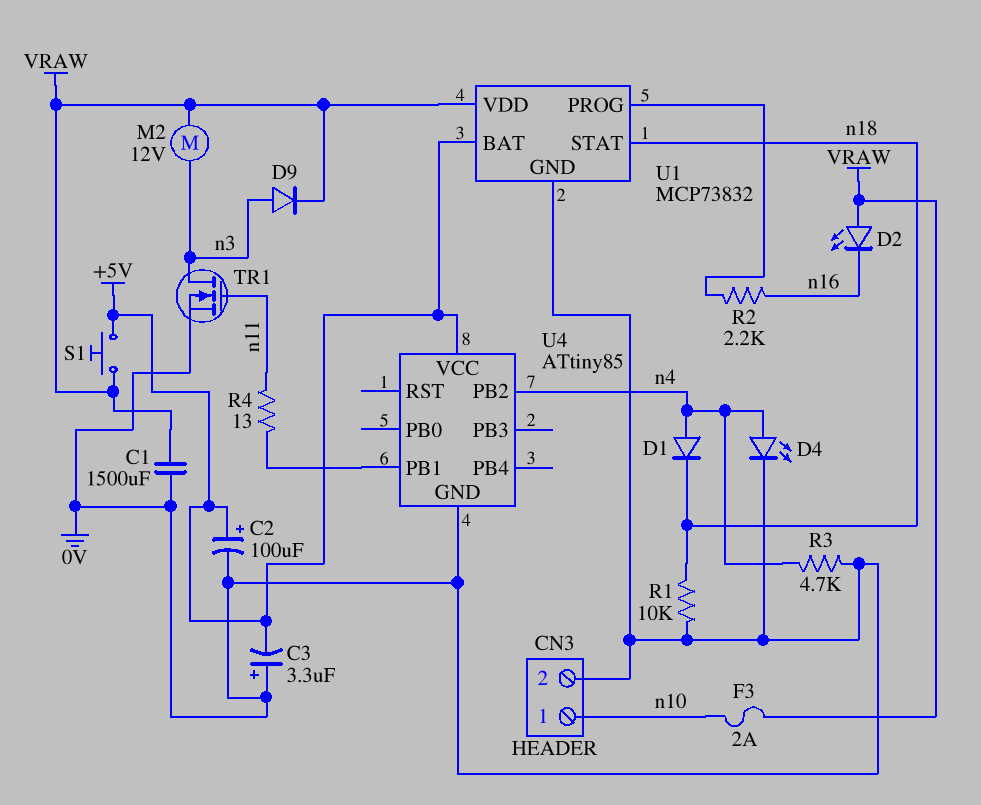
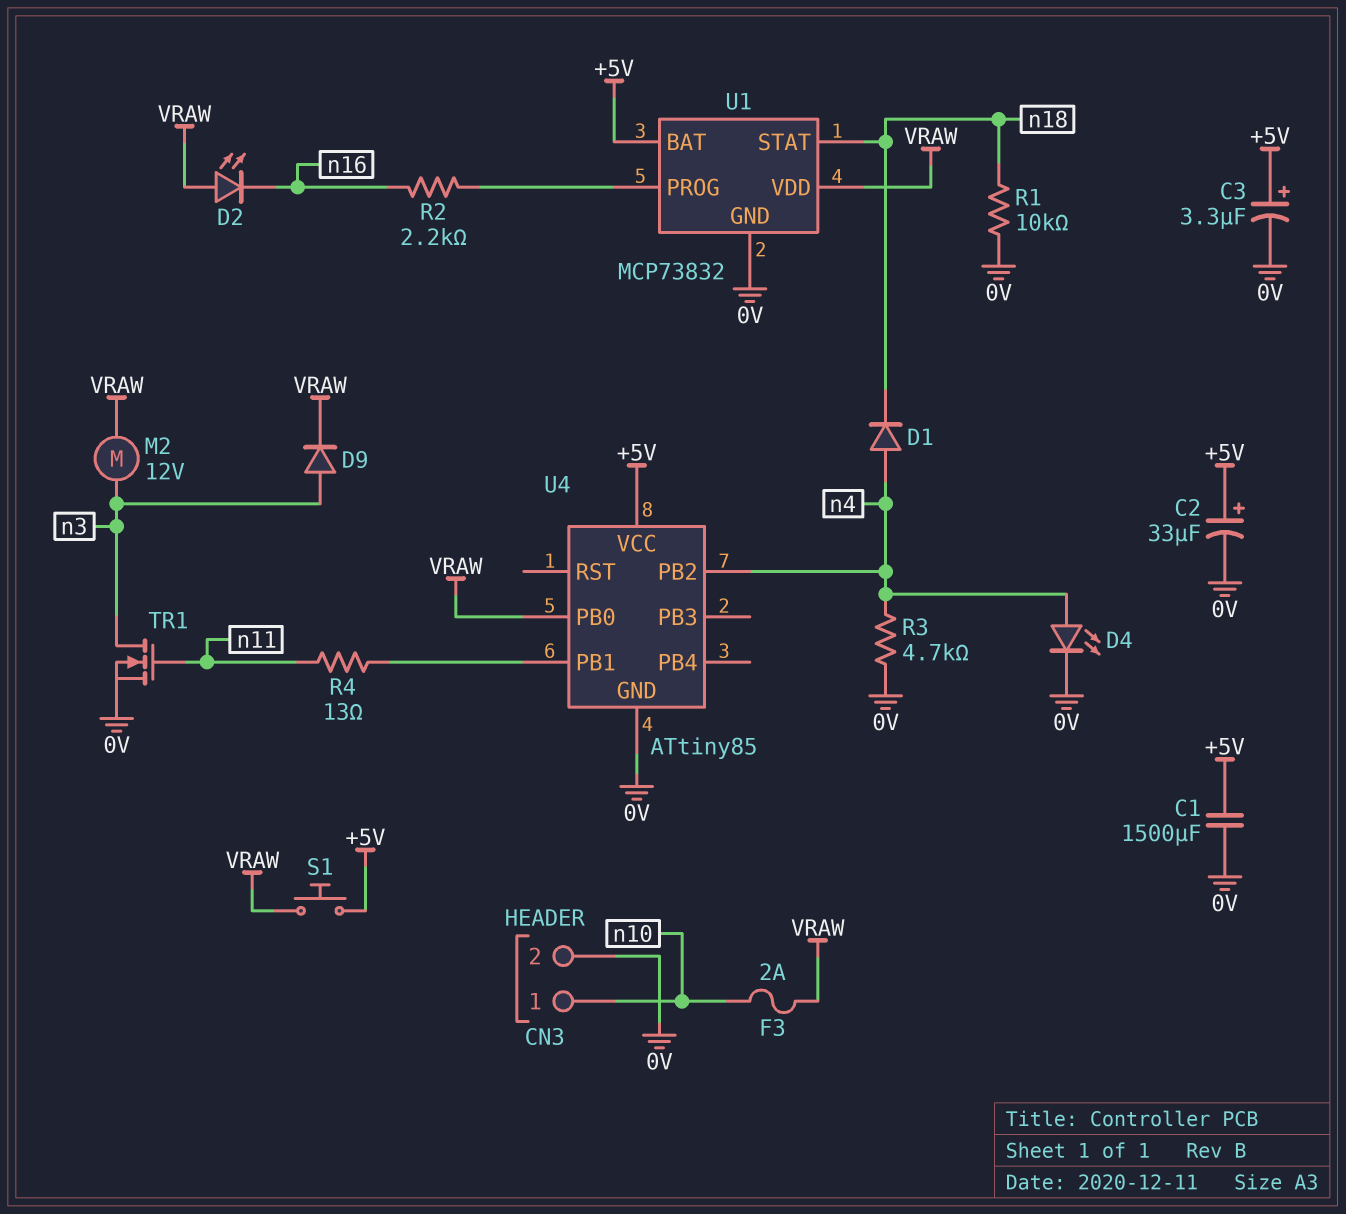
C1: 1500uF (0V, VRAW) -> 1500uF (+5V, 0V)
C2: 100uF (plus +5V, minus 0V) -> 33uF (plus +5V, minus 0V)
C3: 3.3uF (plus 0V, minus +5V) -> 3.3uF (plus +5V, minus 0V)
U4 pin PB0: none -> VRAW

